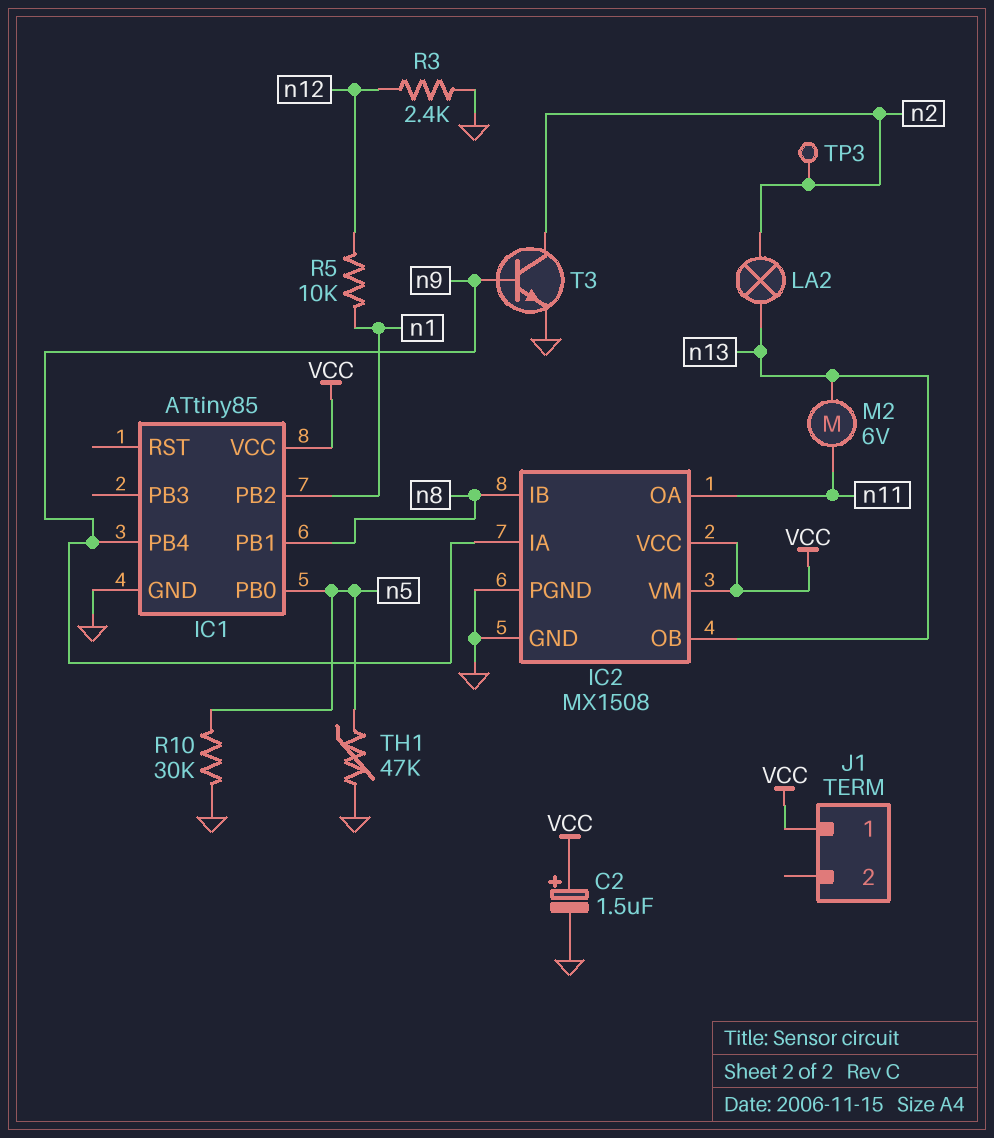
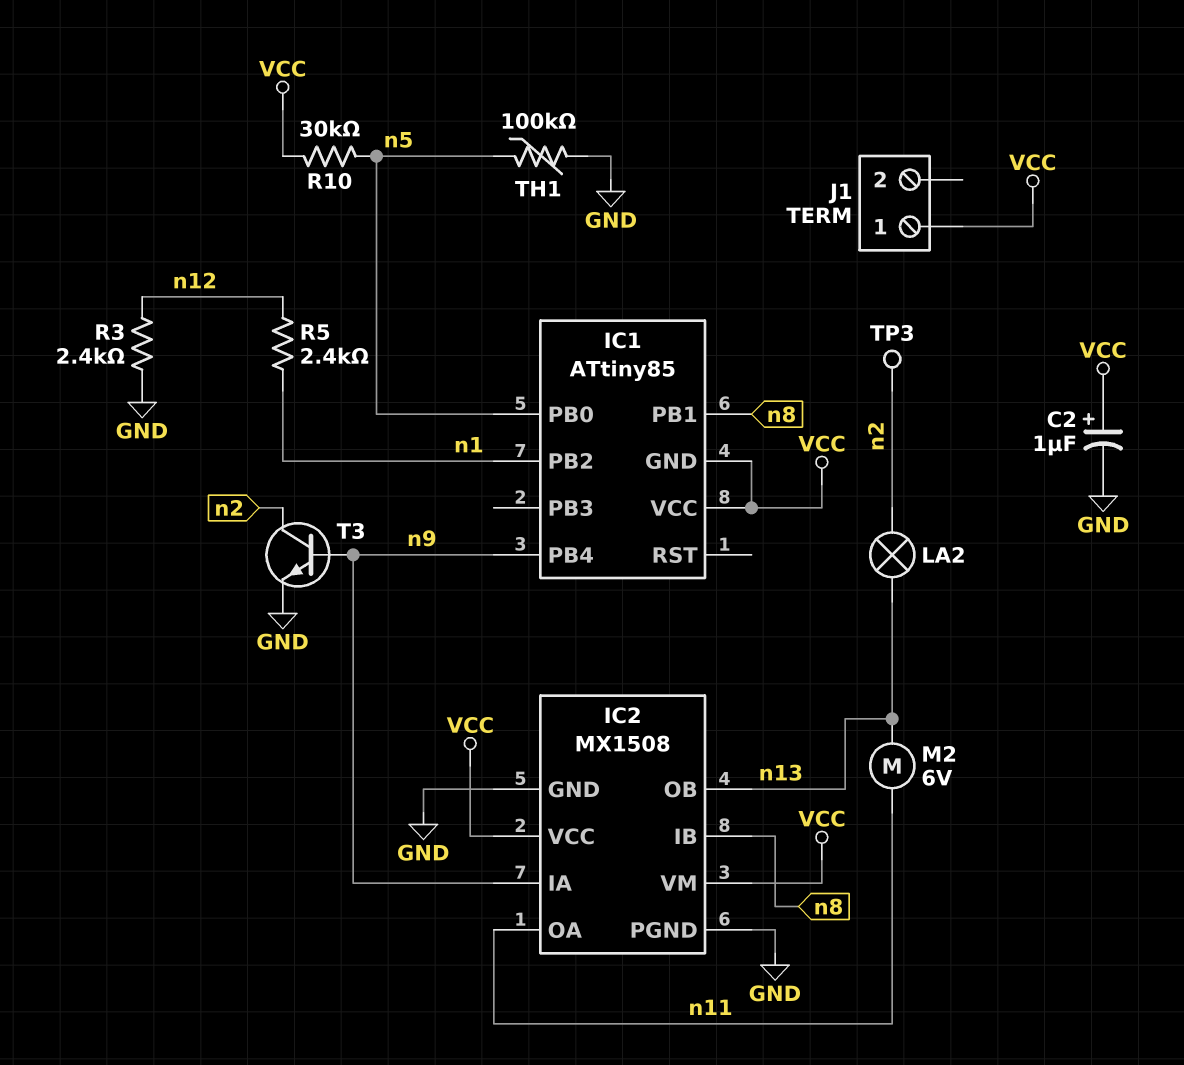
C2: 1.5uF (plus VCC, minus GND) -> 1uF (plus VCC, minus GND)
IC1 pin GND: GND -> VCC
R5: 10k (n1, n12) -> 2.4k (n1, n12)
R10: 30k (GND, n5) -> 30k (VCC, n5)
TH1: 47k (GND, n5) -> 100k (GND, n5)

